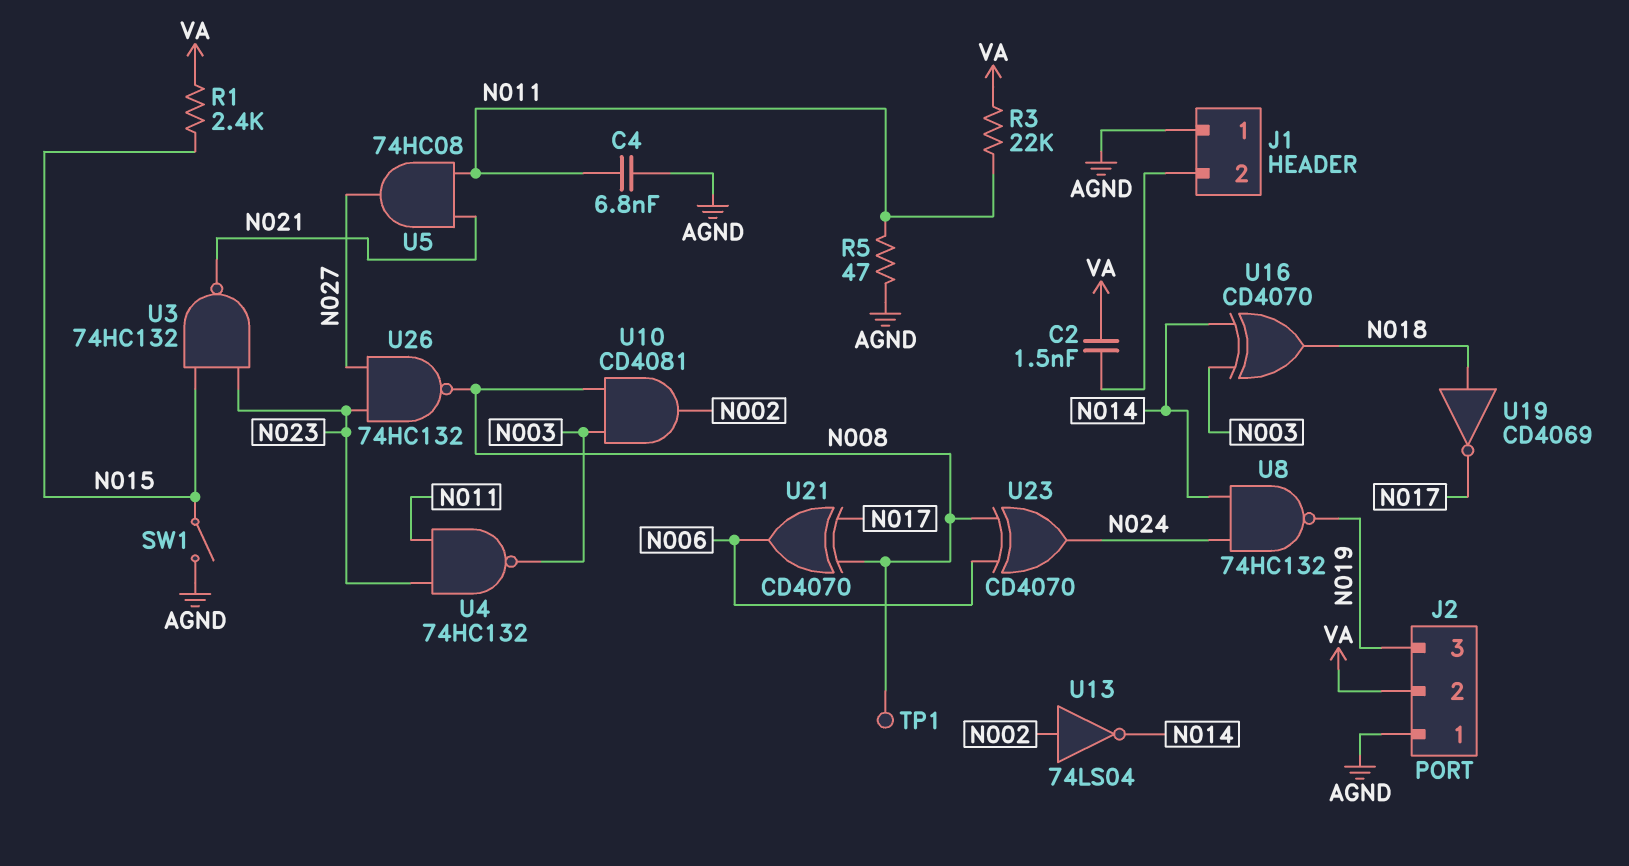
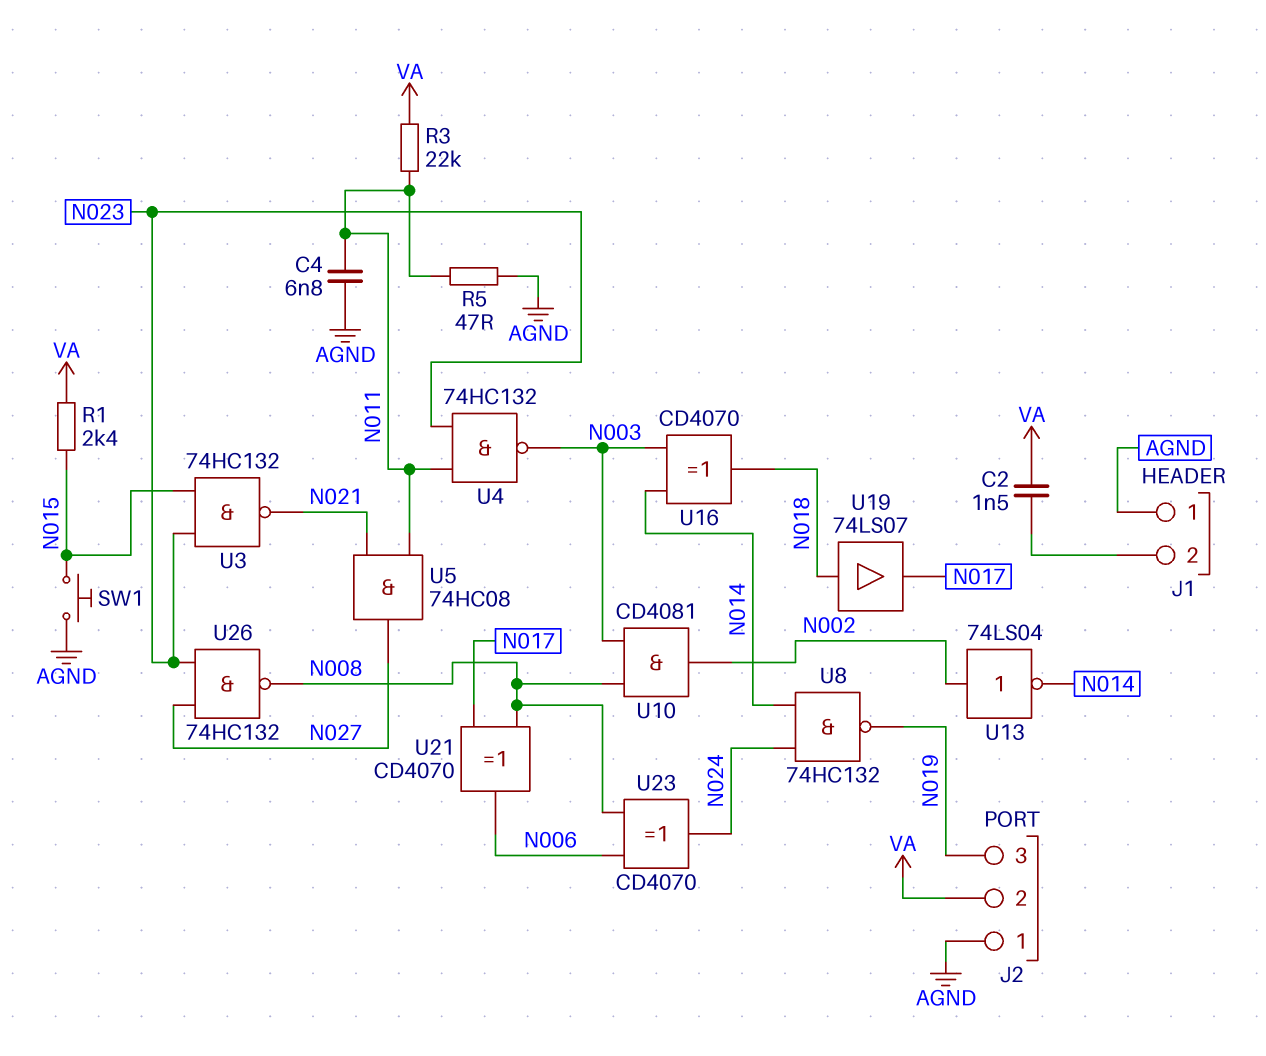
SW1: switch (AGND, N015) -> button (AGND, N015)
TP1: test point (N008) -> none
U19: NOT CD4069 (in N018, out N017) -> buffer 74LS07 (in N018, out N017)

